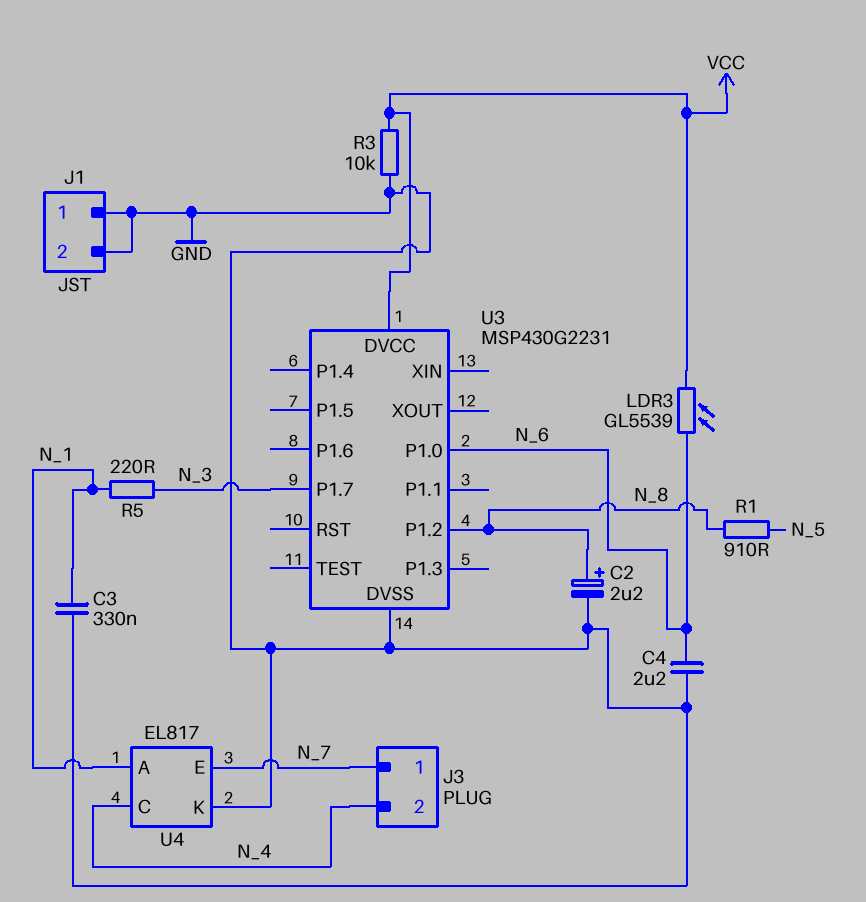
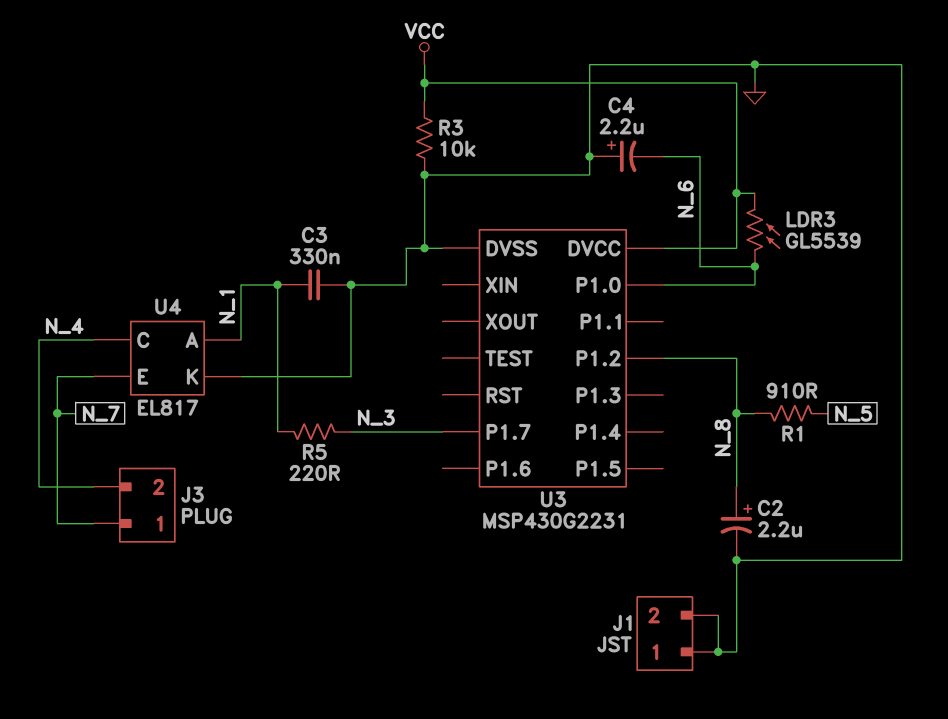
C4: 2.2uF (GND, N_6) -> 2.2uF (plus GND, minus N_6)

